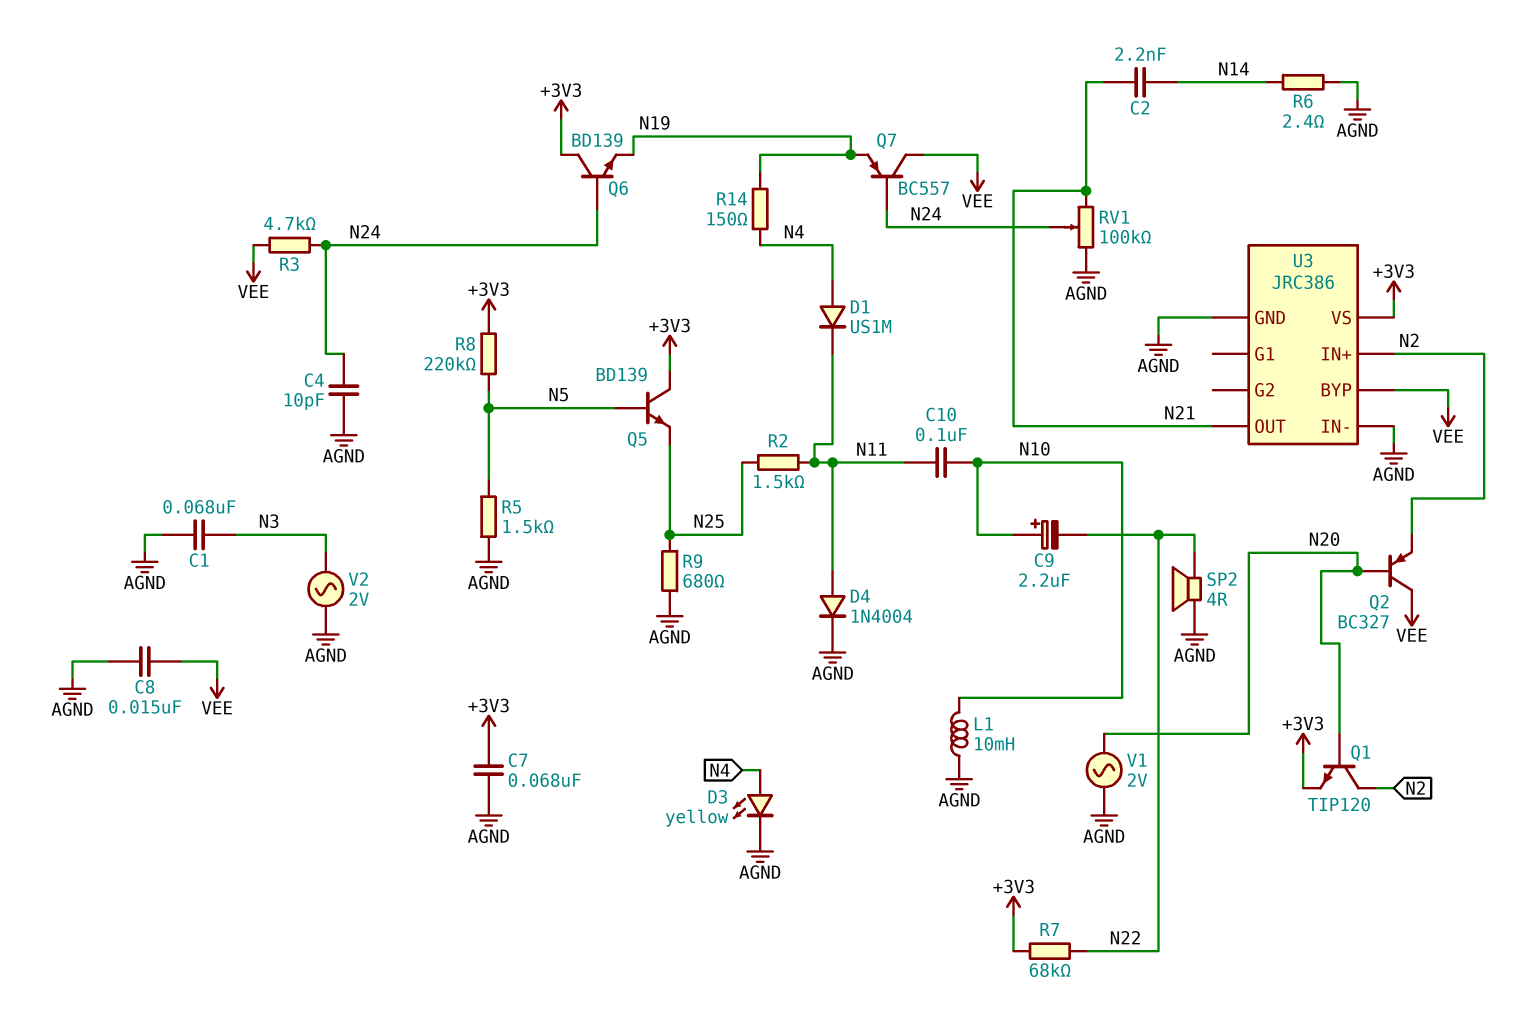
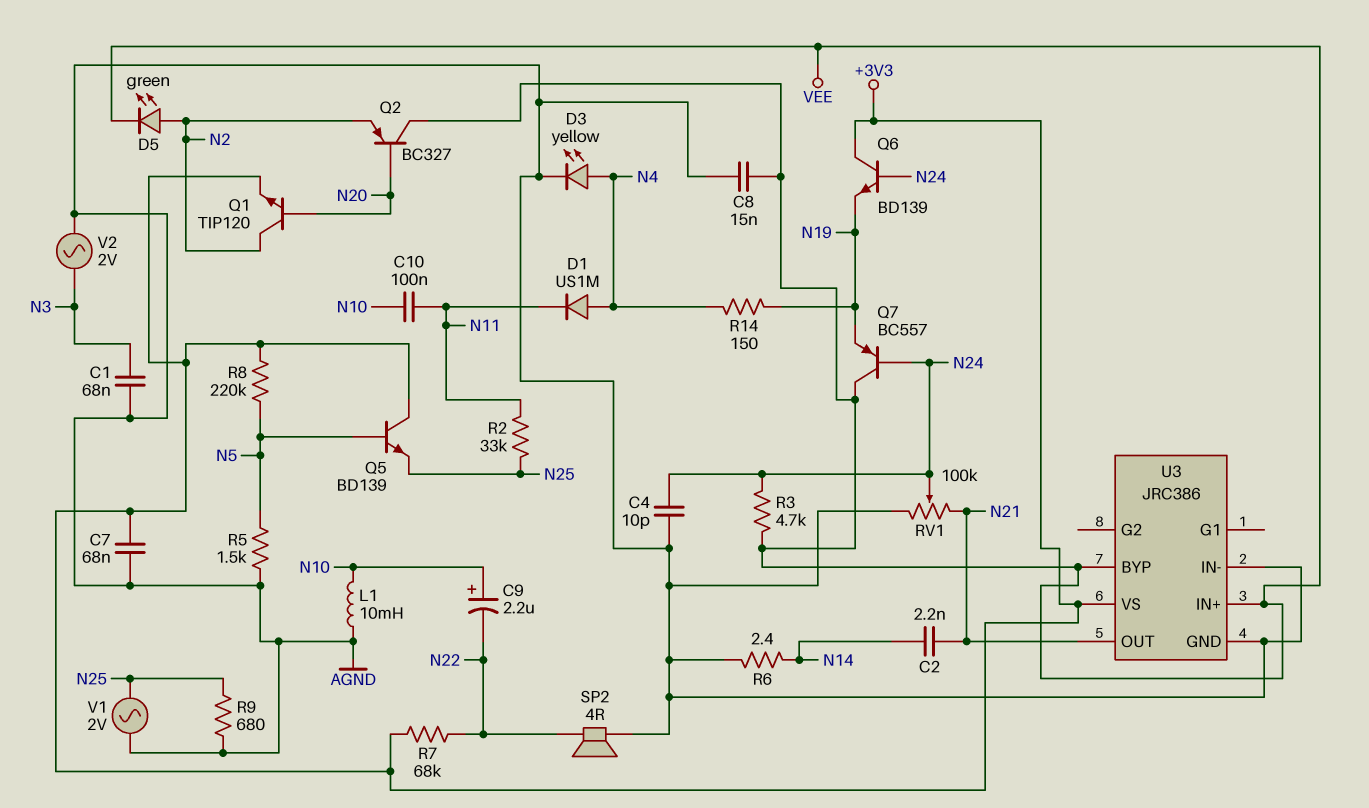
D4: diode 1N4004 (A N11, K AGND) -> none
D5: none -> LED green (A N2, K VEE)
R2: 1.5k (N11, N25) -> 33k (N11, N25)
U3 pin IN+: N2 -> VEE
V1: AC 2V (AGND, N20) -> AC 2V (AGND, N25)

